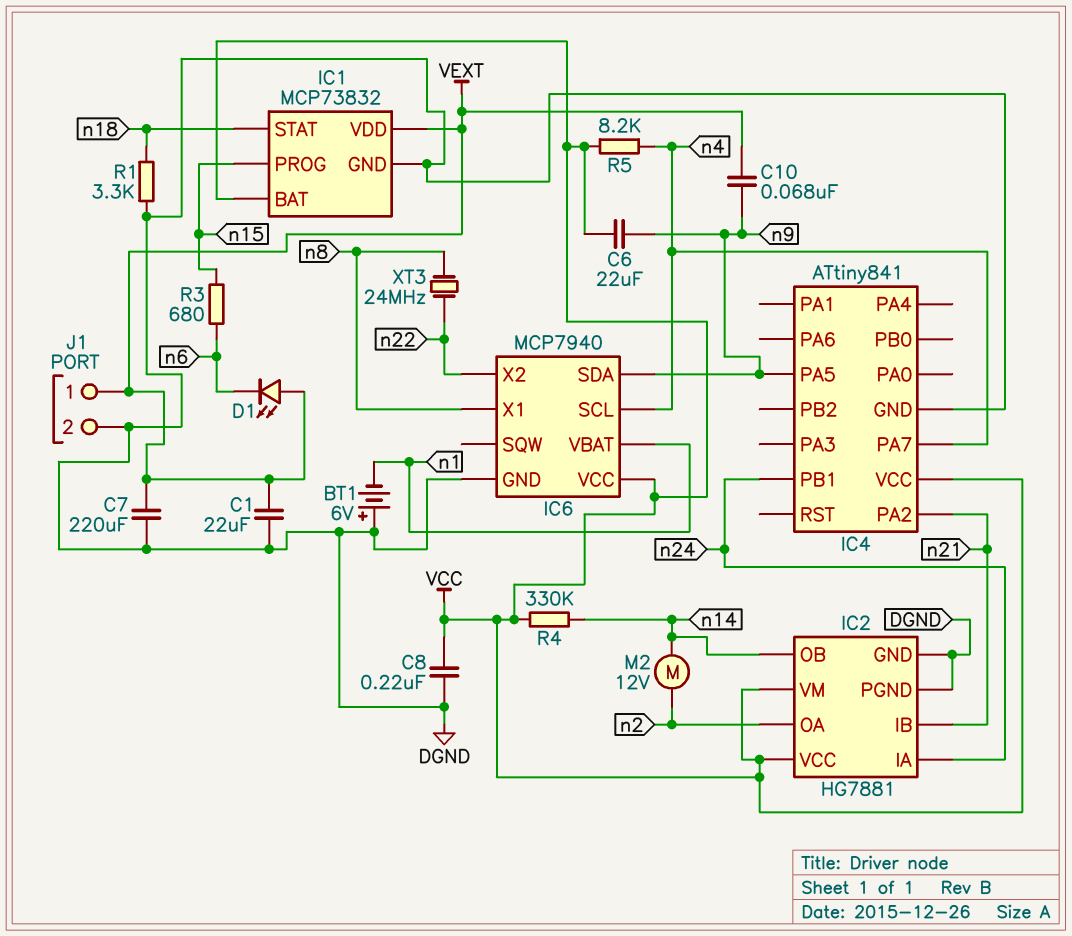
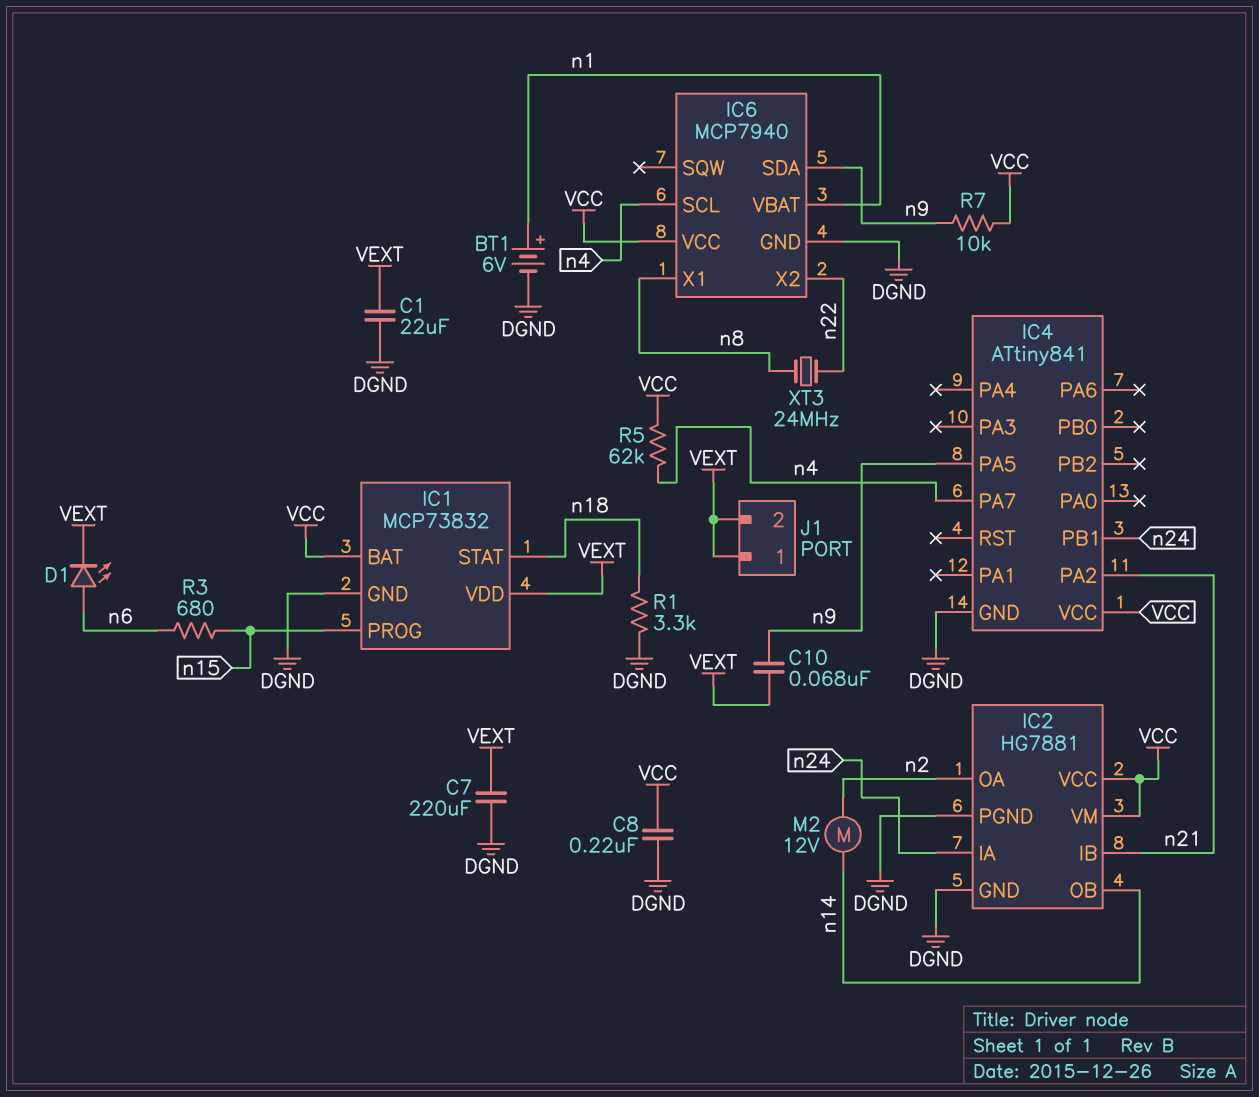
BT1: 6V (plus DGND, minus n1) -> 6V (plus n1, minus DGND)
C6: 22uF (VCC, n9) -> none
D1: LED (A VEXT, K n6) -> LED (A n6, K VEXT)
J1 pin 2: DGND -> VEXT
R4: 330k (VCC, n14) -> none
R5: 8.2k (VCC, n4) -> 62k (VCC, n4)
R7: none -> 10k (VCC, n9)

